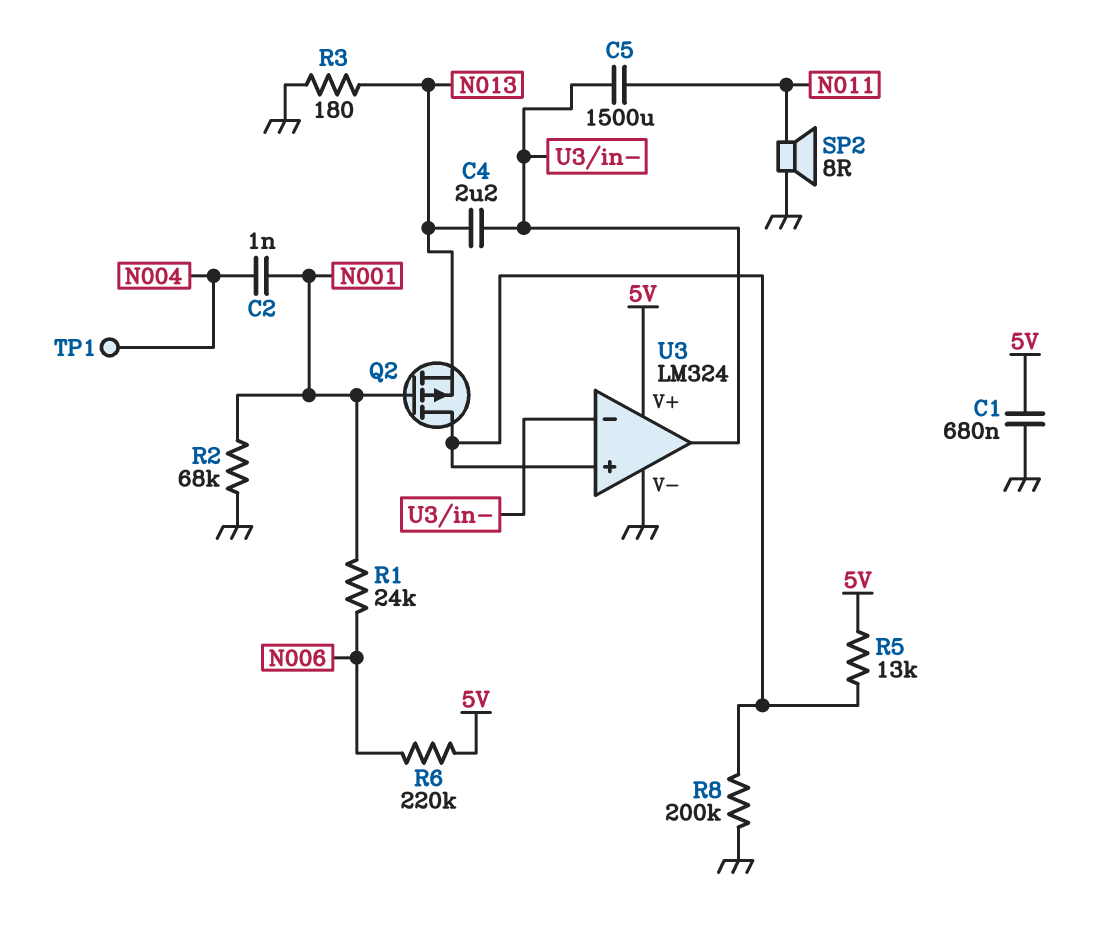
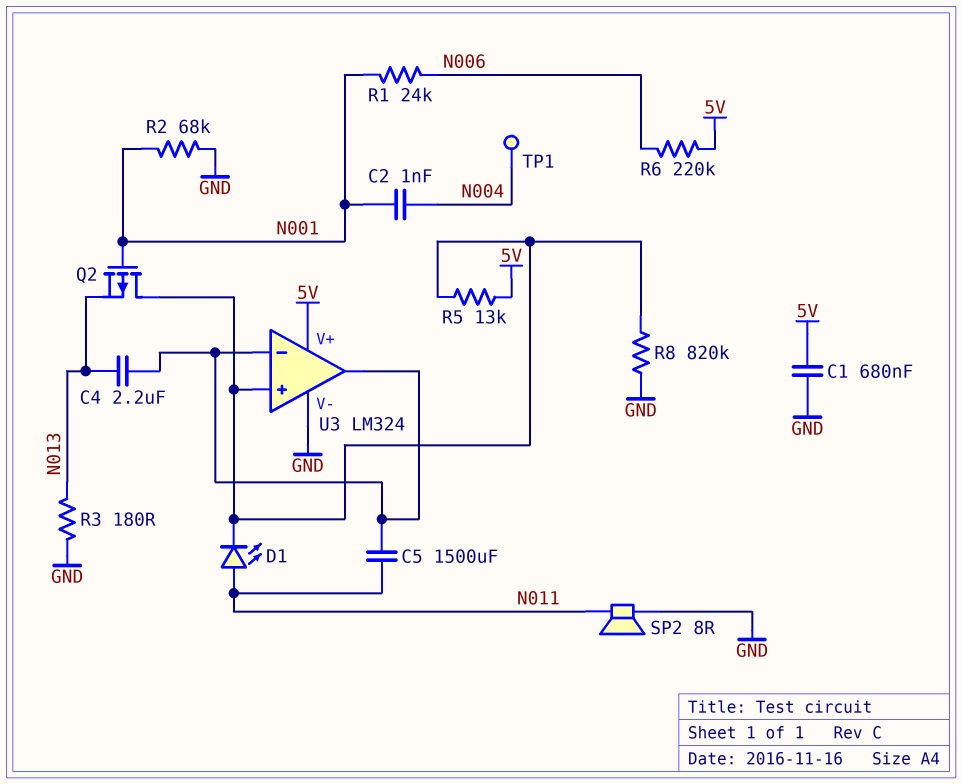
D1: none -> LED (A N011, K U3/in+)
R8: 200k (GND, U3/in+) -> 820k (GND, U3/in+)

